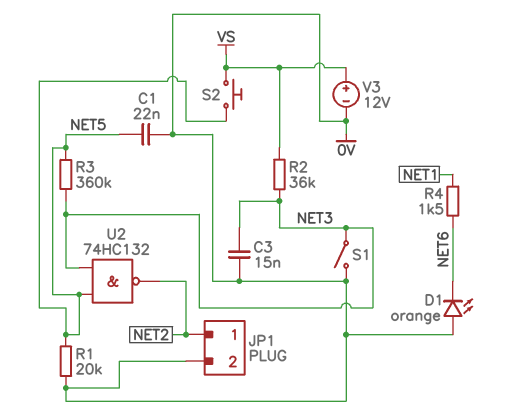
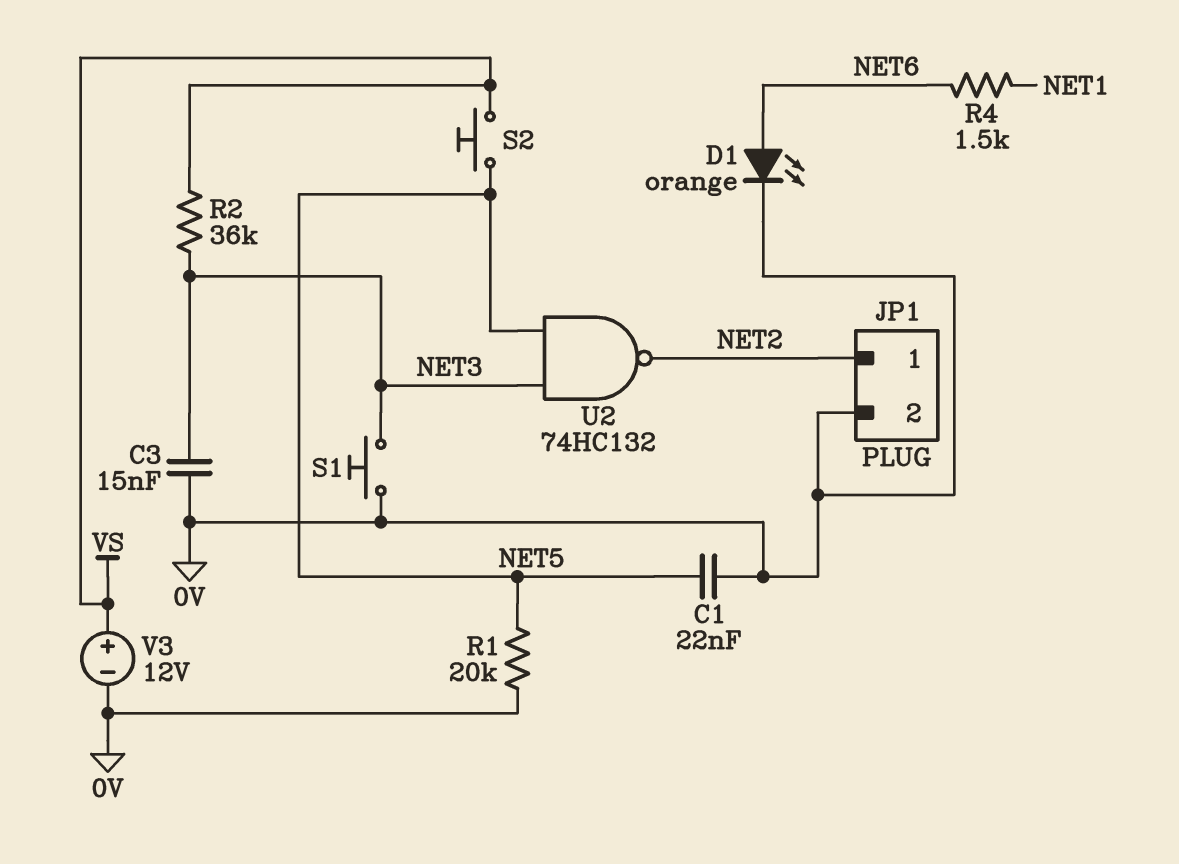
D1: LED orange (A 0V, K NET6) -> LED orange (A NET6, K 0V)
R3: 360k (NET3, NET5) -> none
S1: switch (0V, NET3) -> button (0V, NET3)

